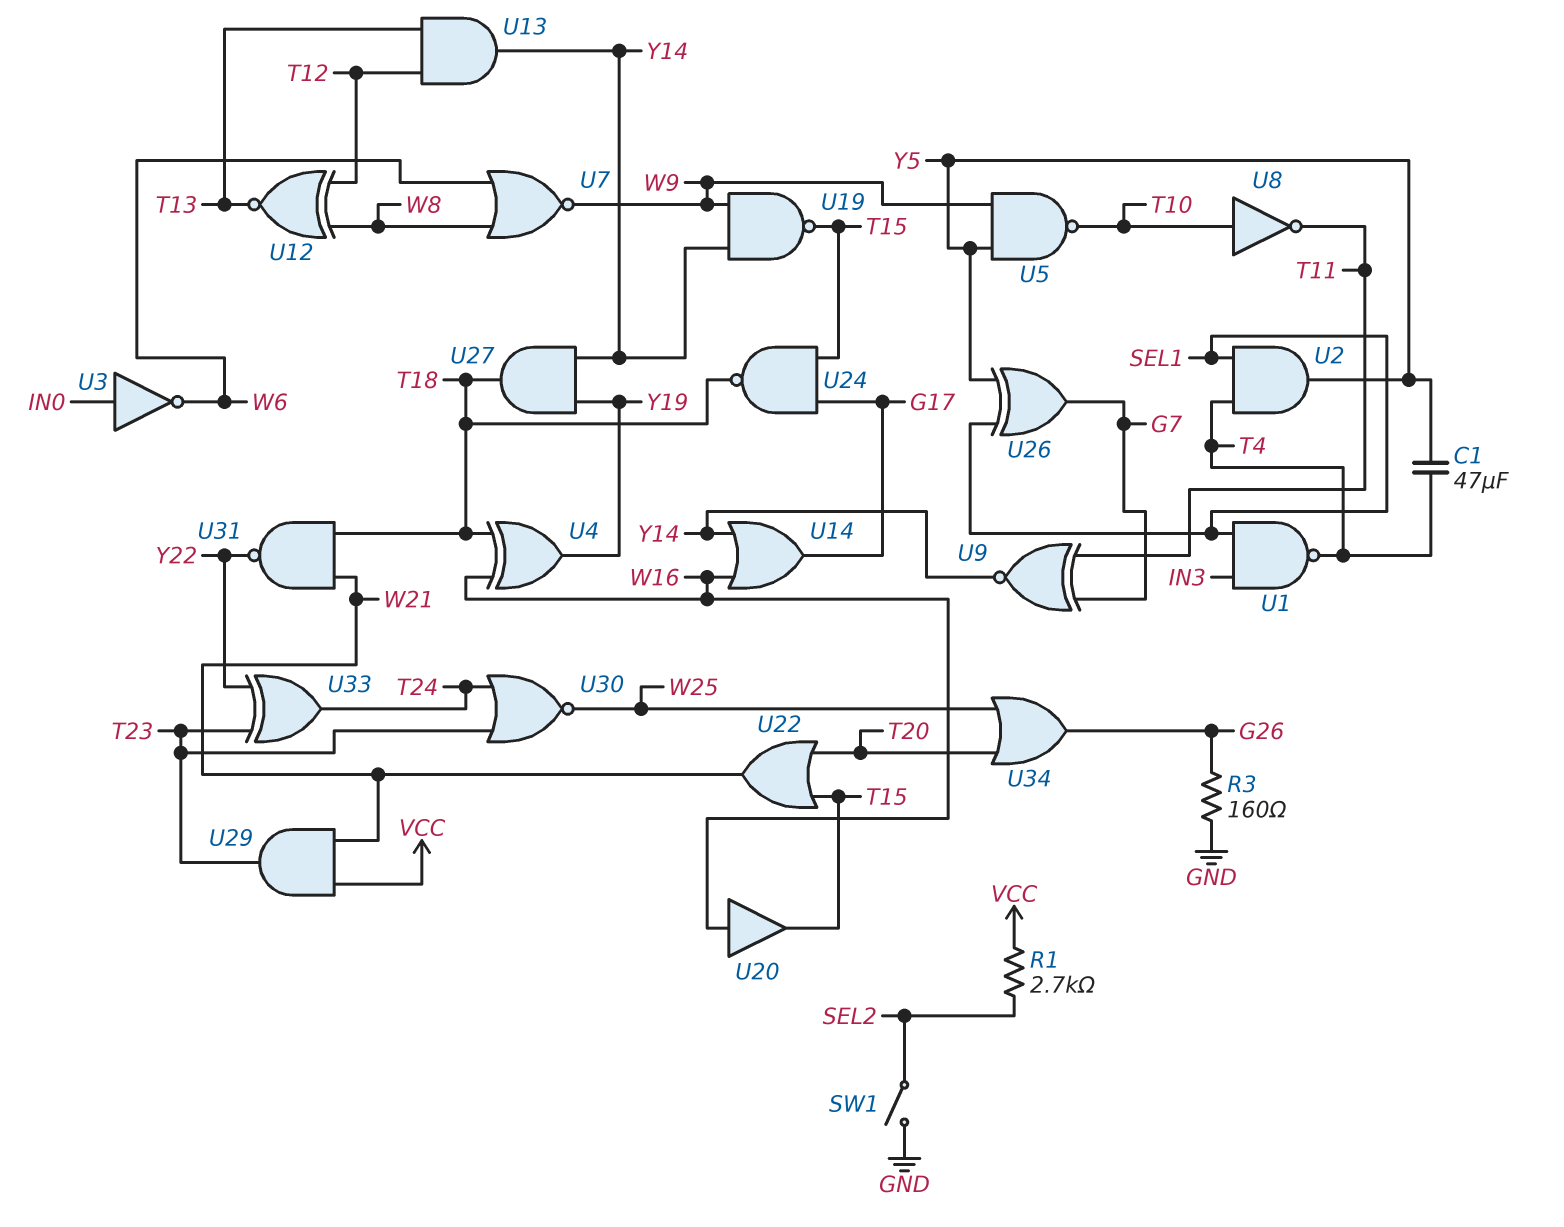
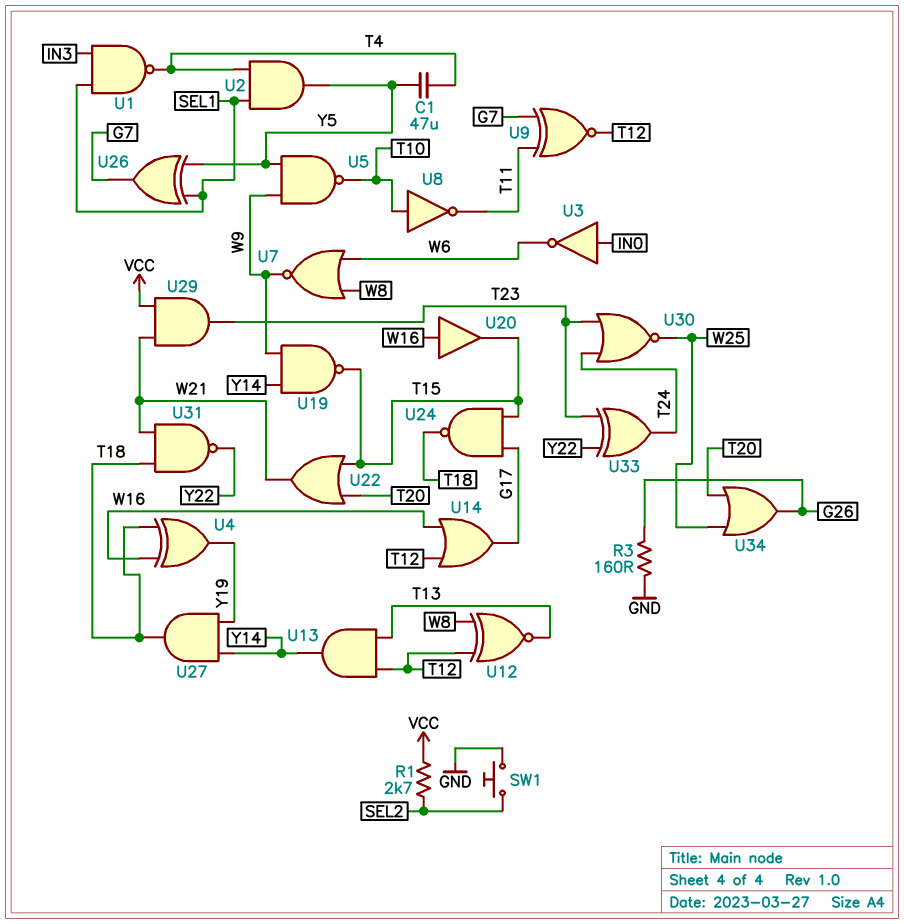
SW1: switch (GND, SEL2) -> button (GND, SEL2)
U9: XNOR (in G7, in T11, out Y14) -> XNOR (in G7, in T11, out T12)
U14: OR (in W16, in Y14, out G17) -> OR (in T12, in W16, out G17)

